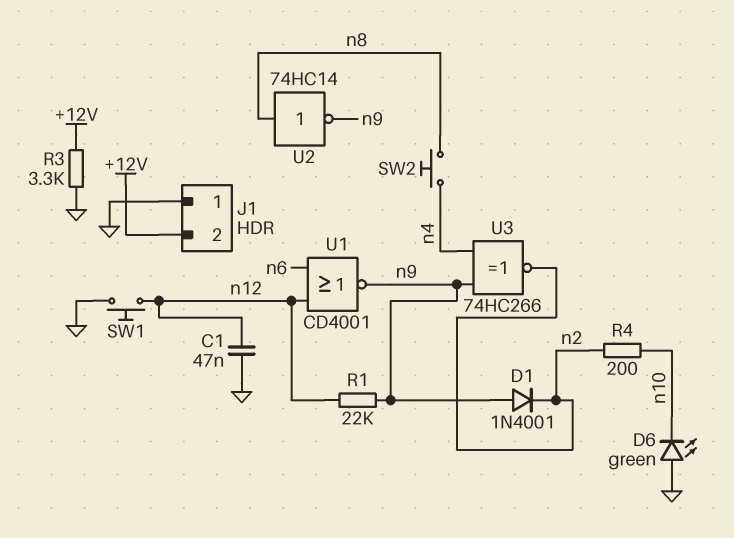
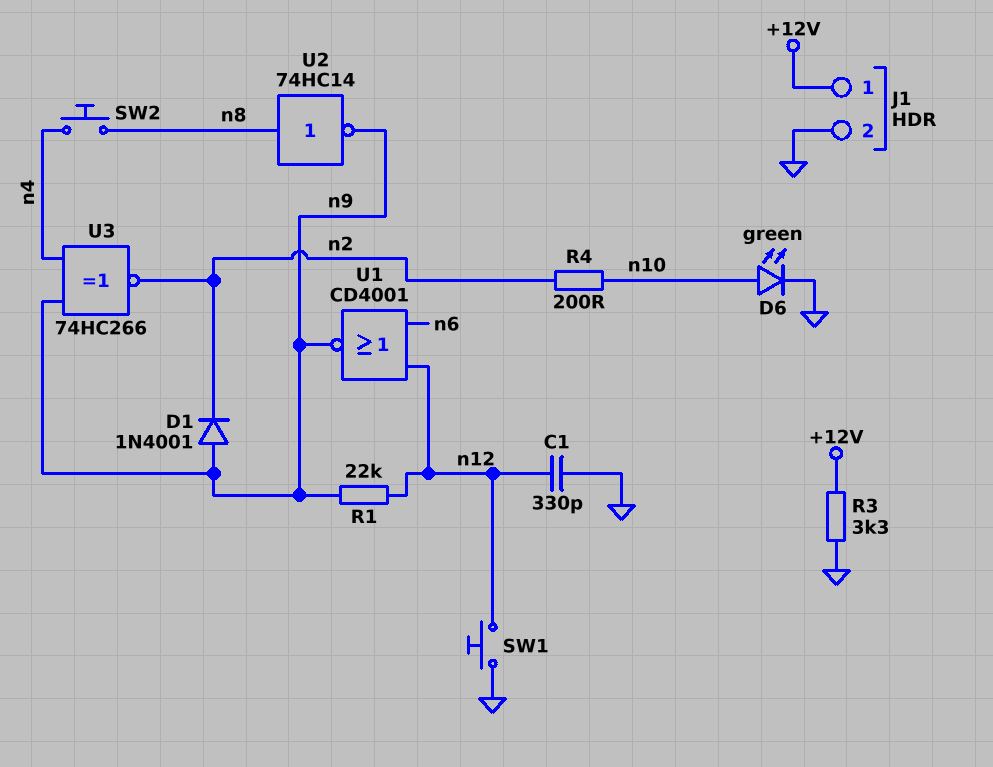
C1: 47nF (GND, n12) -> 330pF (GND, n12)
D6: LED green (A GND, K n10) -> LED green (A n10, K GND)
J1 pin 1: GND -> +12V
J1 pin 2: +12V -> GND

